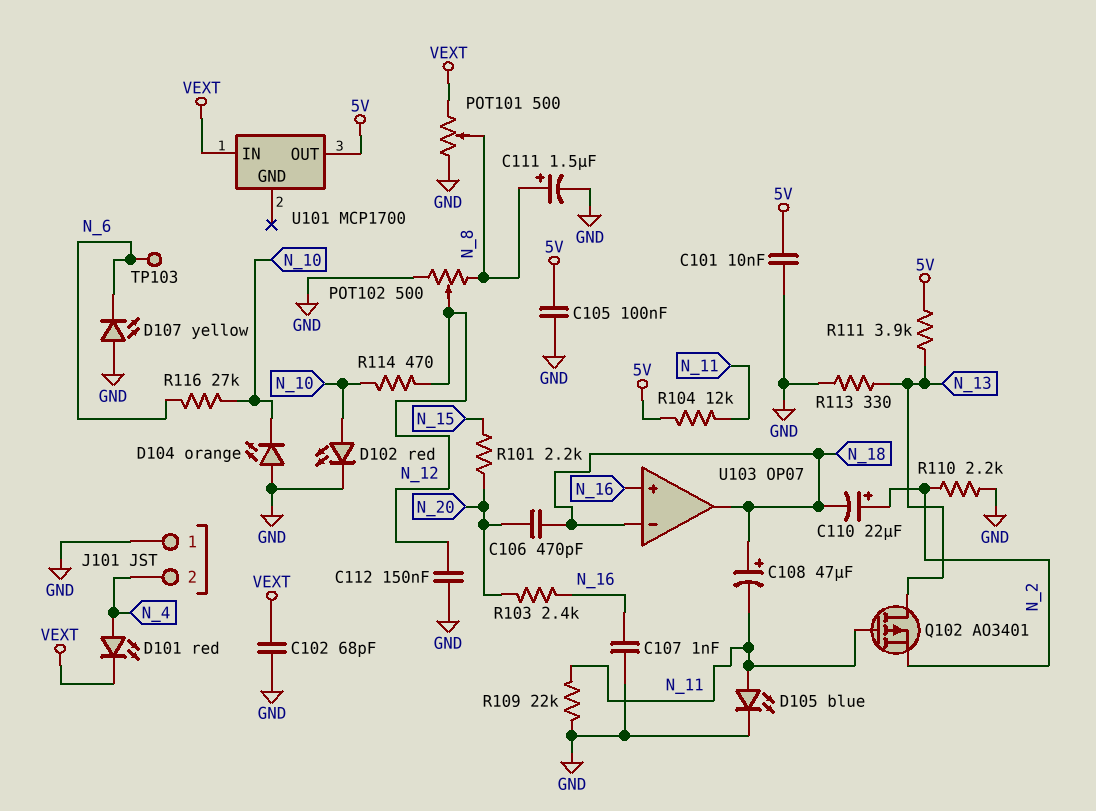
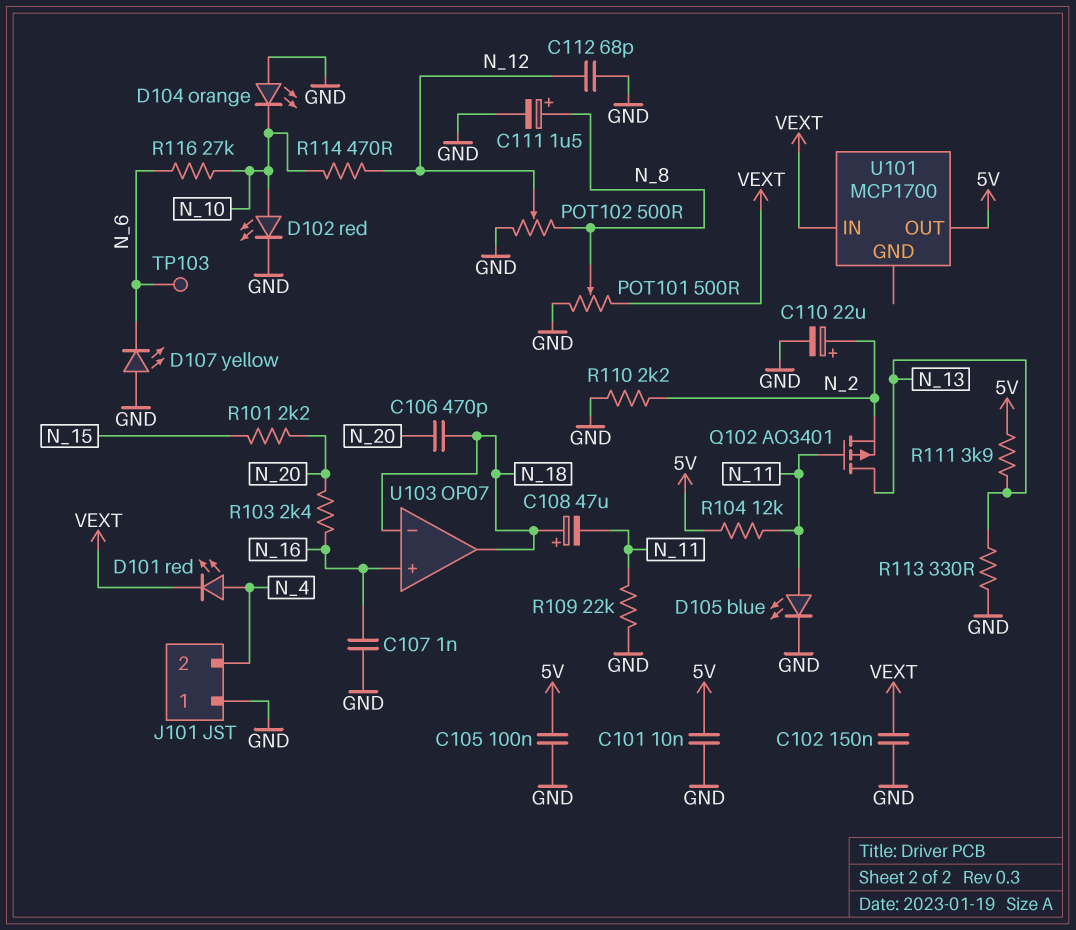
C102: 68pF (GND, VEXT) -> 150nF (GND, VEXT)
C110: 22uF (plus N_2, minus N_18) -> 22uF (plus N_2, minus GND)
C112: 150nF (GND, N_12) -> 68pF (GND, N_12)

